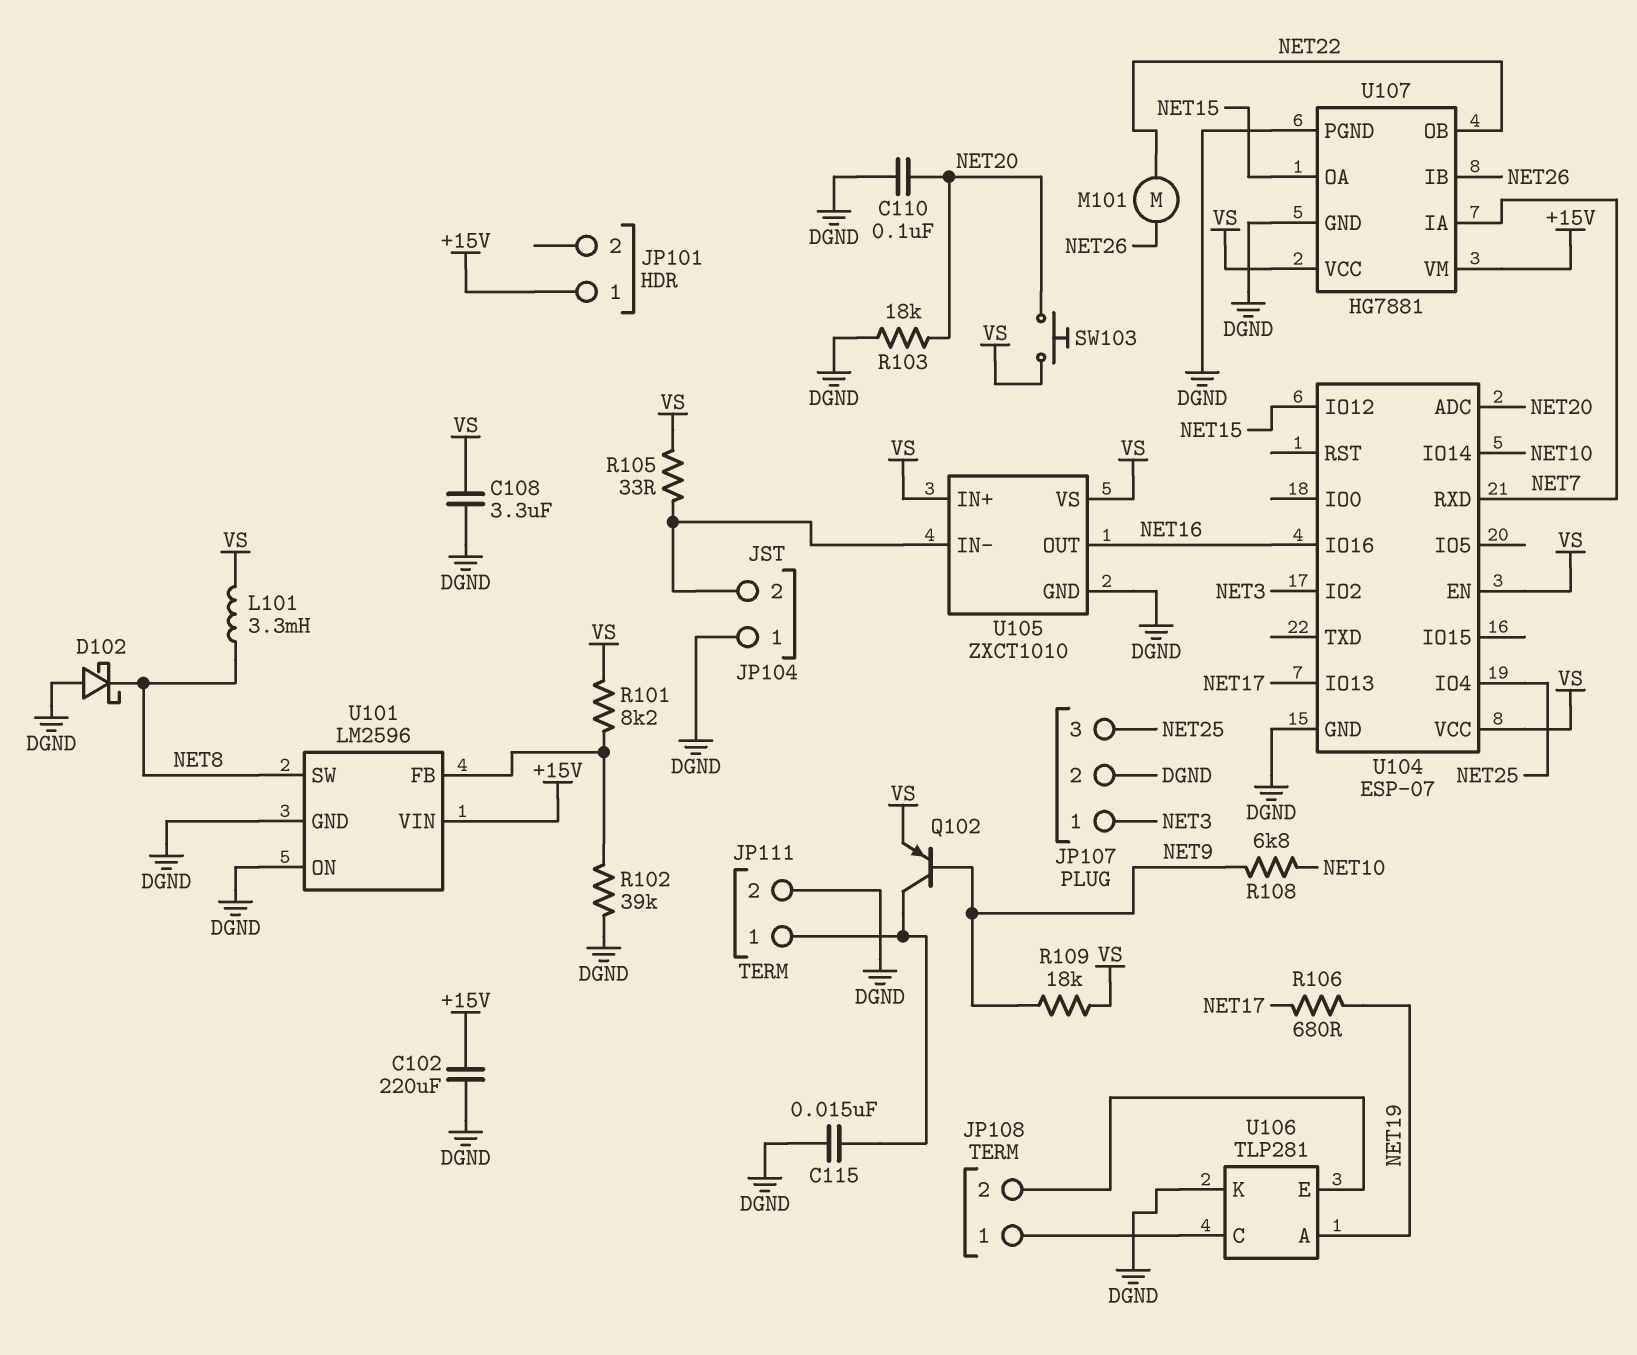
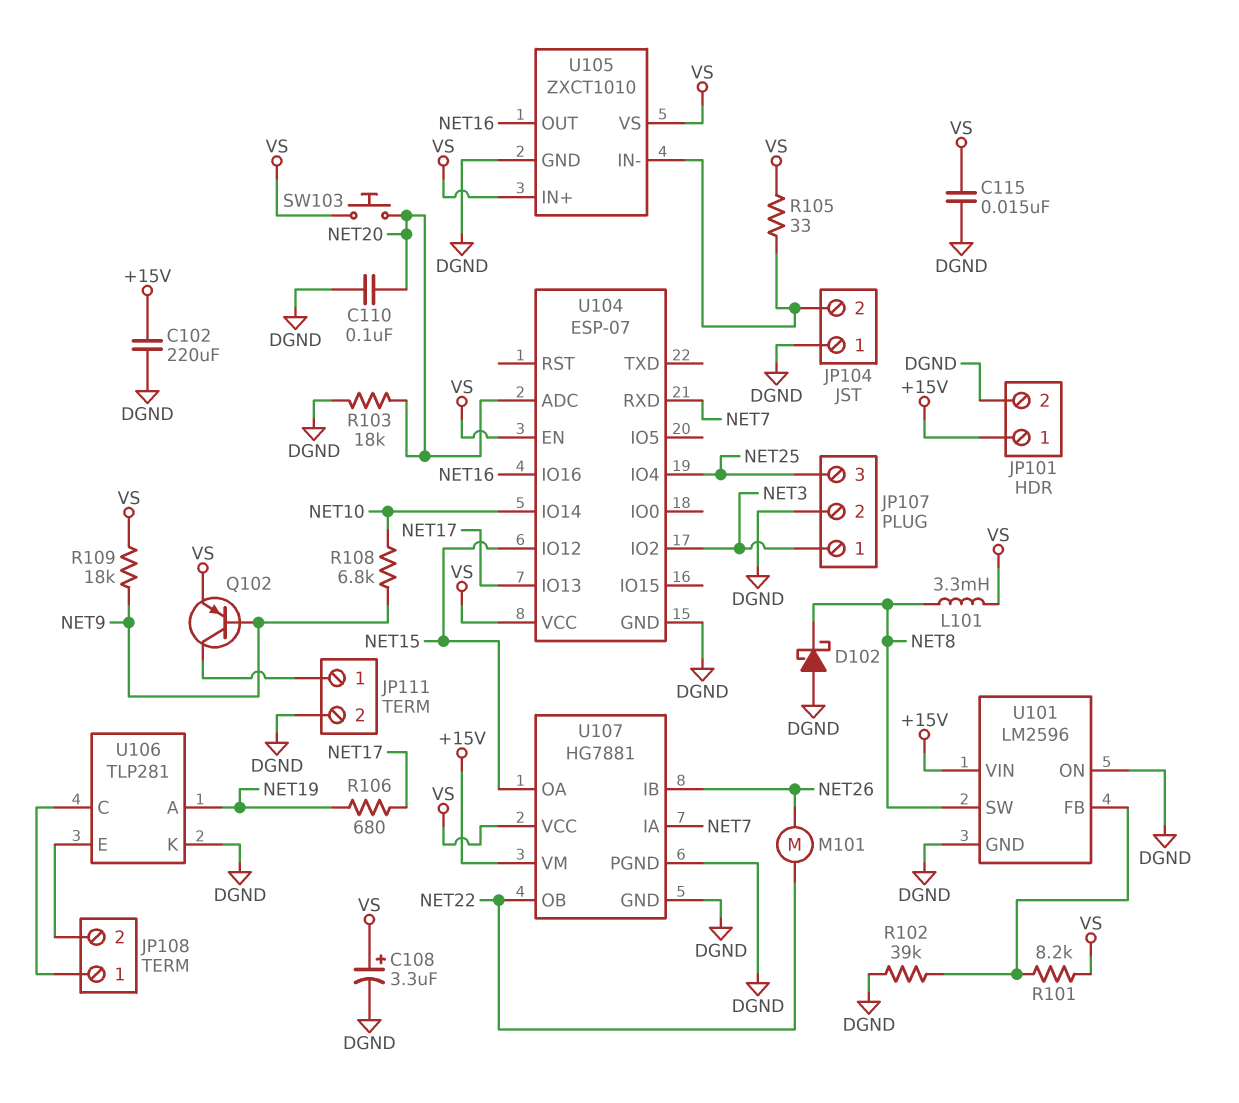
C108: 3.3uF (DGND, VS) -> 3.3uF (plus VS, minus DGND)
C115: 15nF (DGND, JP111/1) -> 15nF (DGND, VS)
JP101 pin 2: none -> DGND

